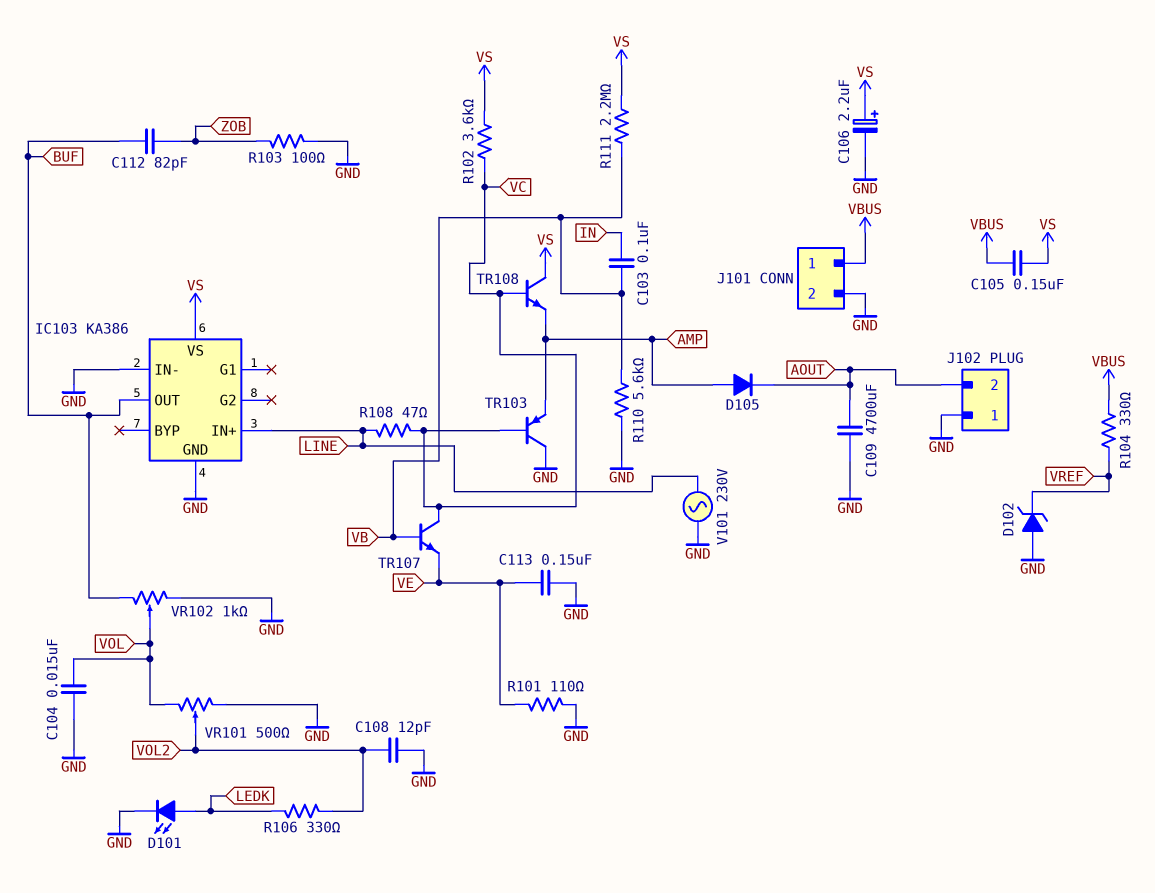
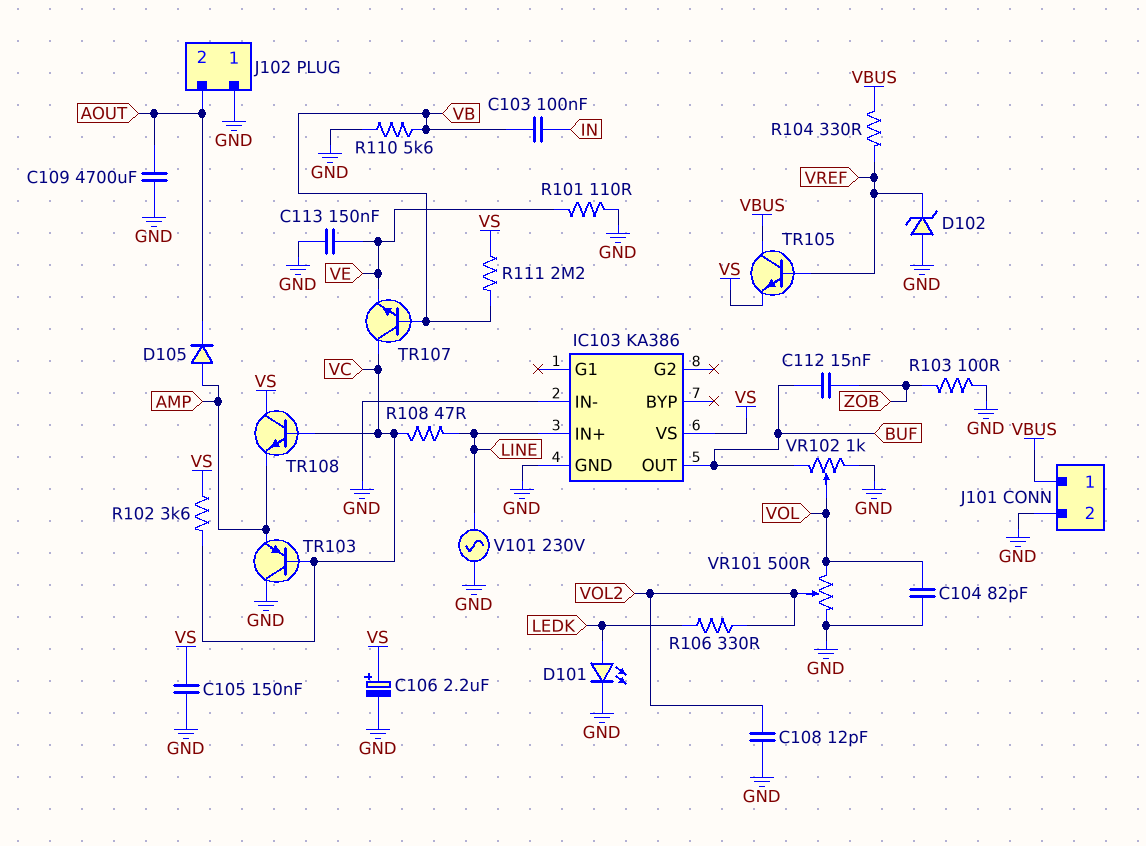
C104: 15nF (GND, VOL) -> 82pF (GND, VOL)
C105: 150nF (VBUS, VS) -> 150nF (GND, VS)
C112: 82pF (BUF, ZOB) -> 15nF (BUF, ZOB)
TR105: none -> NPN (B VREF, C VBUS, E VS)

